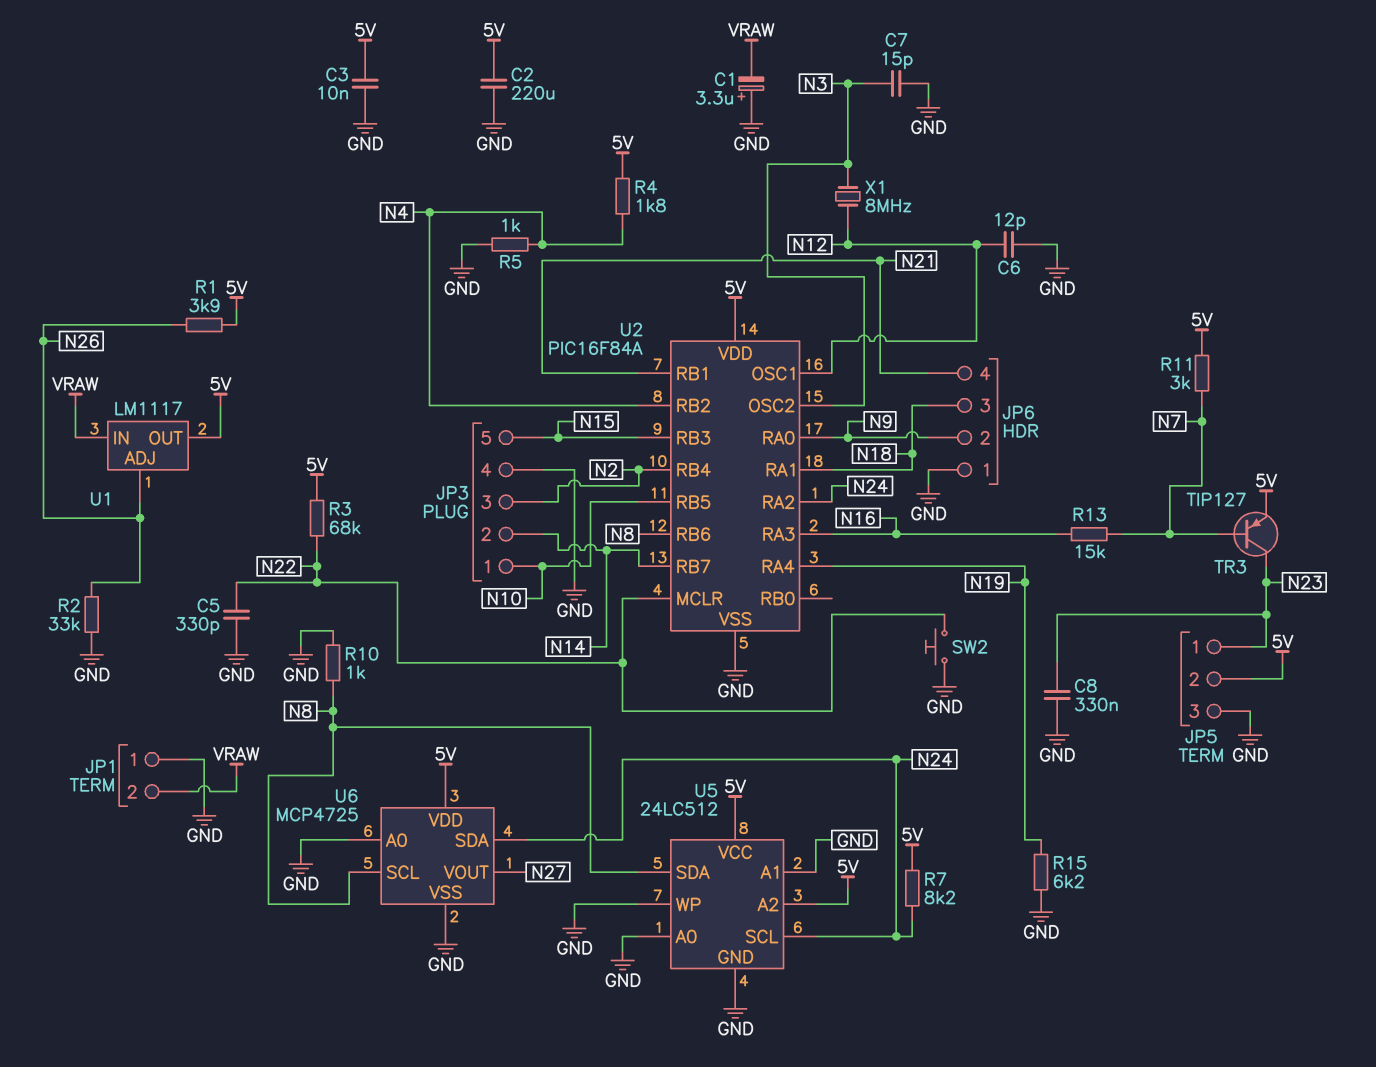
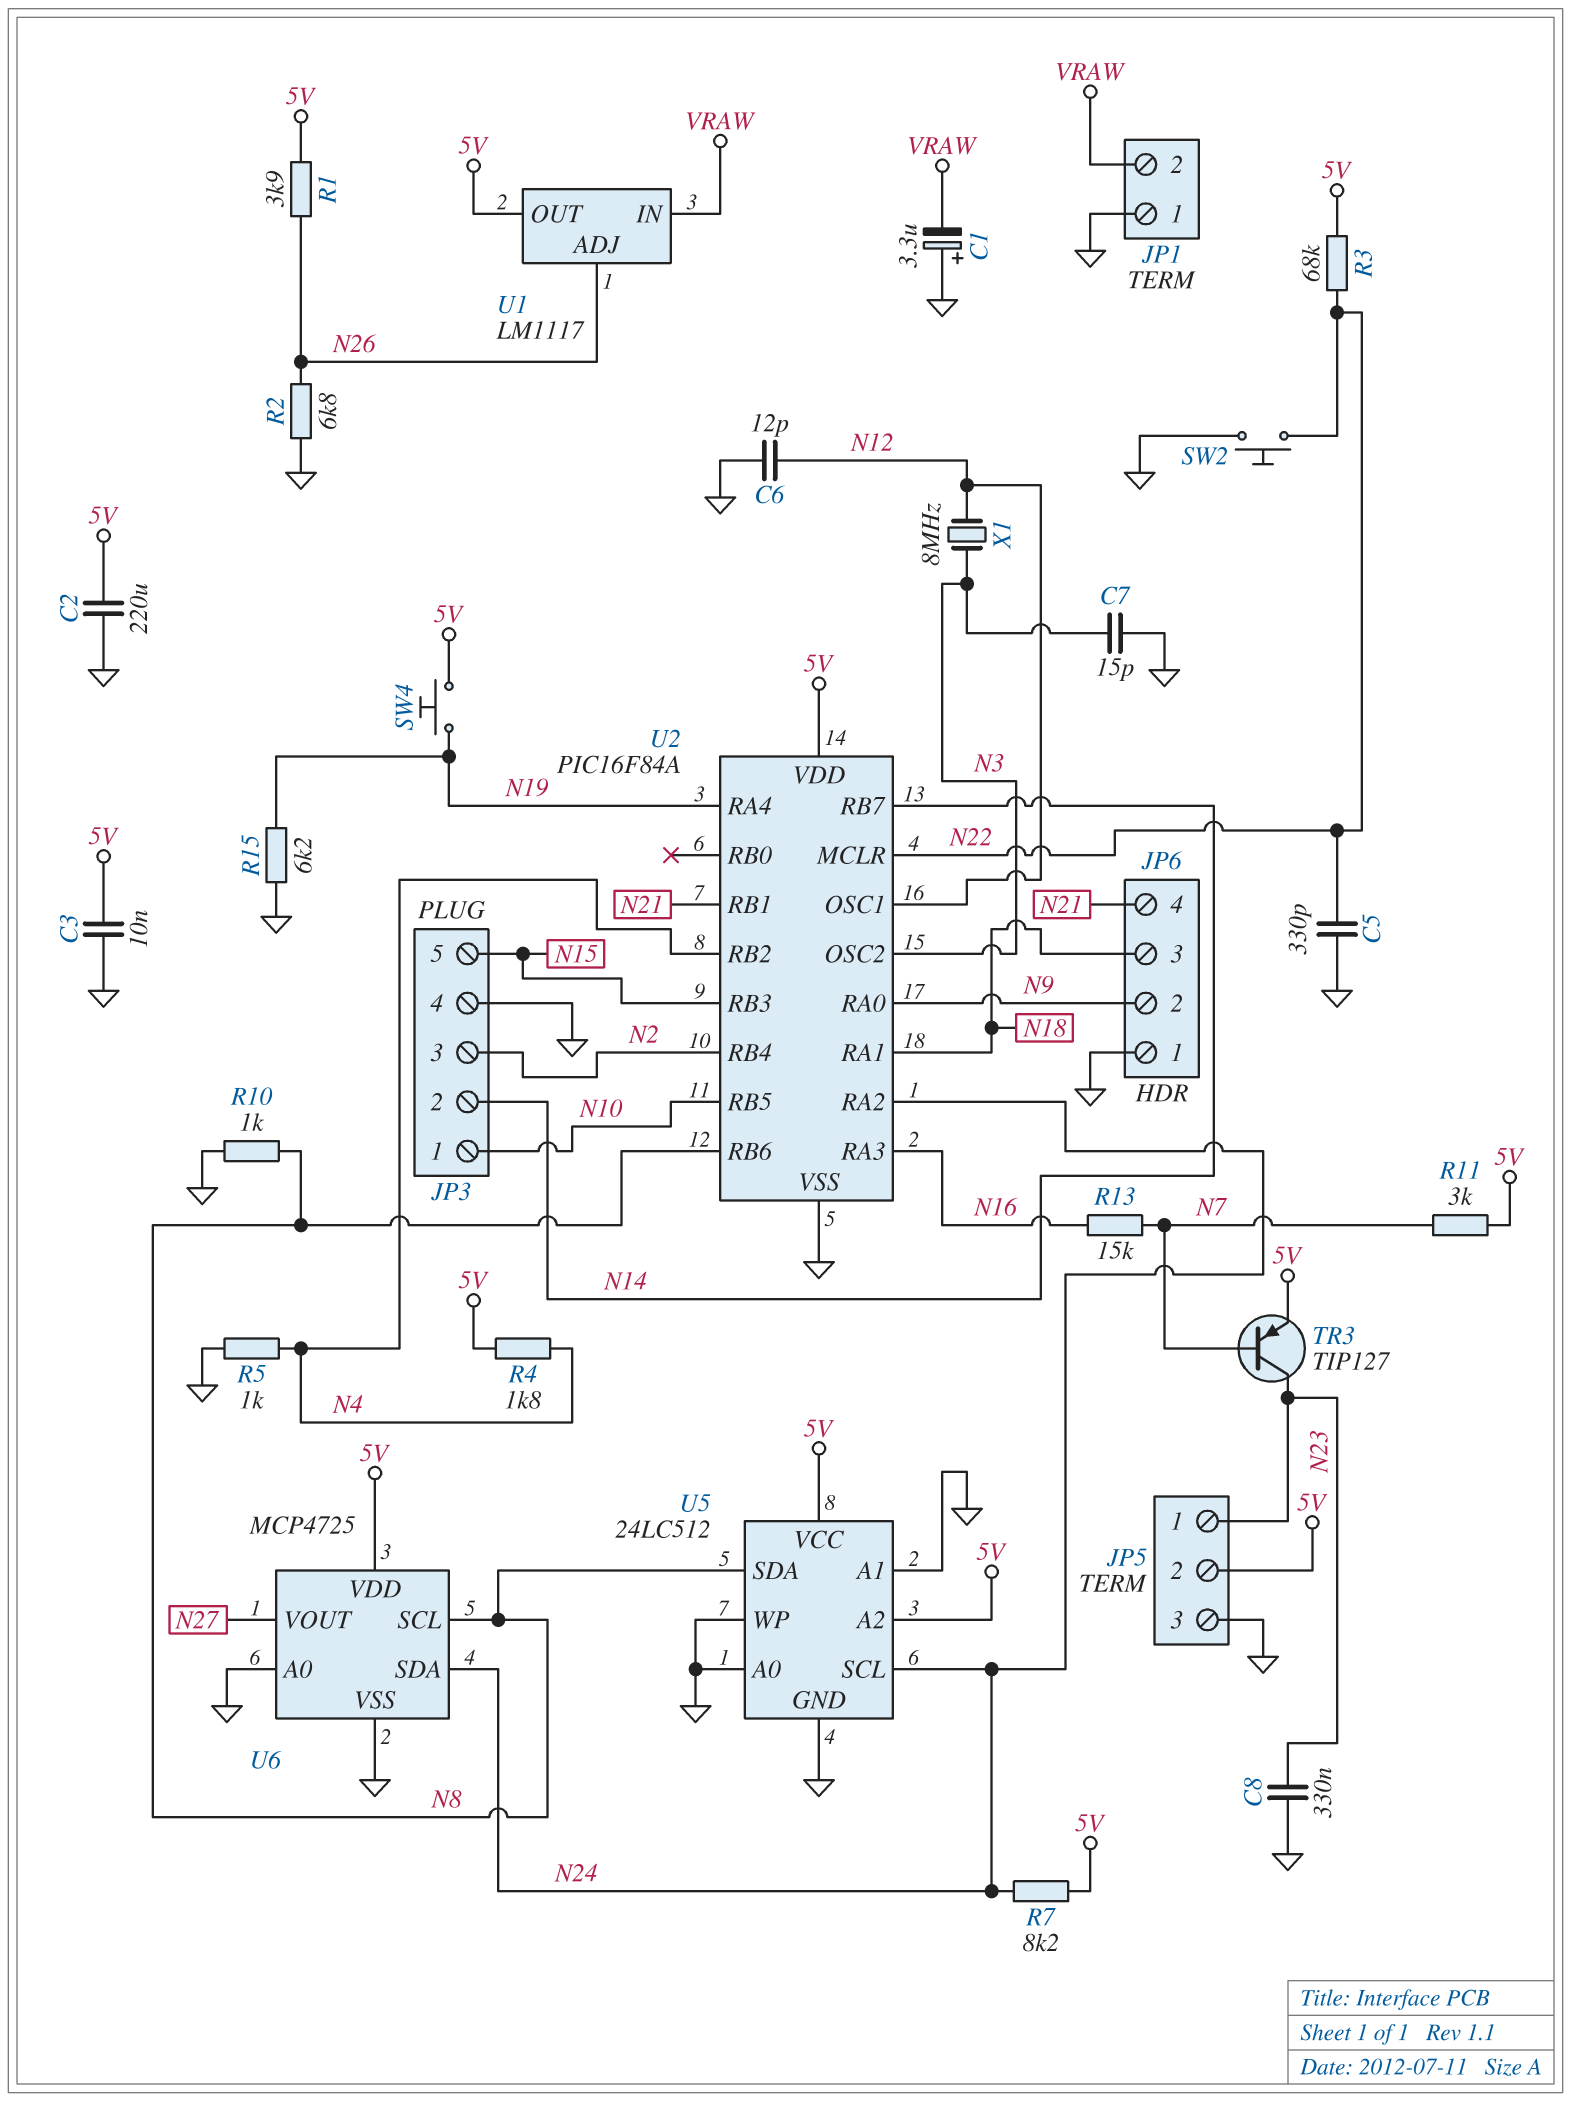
R2: 33k (GND, N26) -> 6.8k (GND, N26)
SW4: none -> button (5V, N19)

